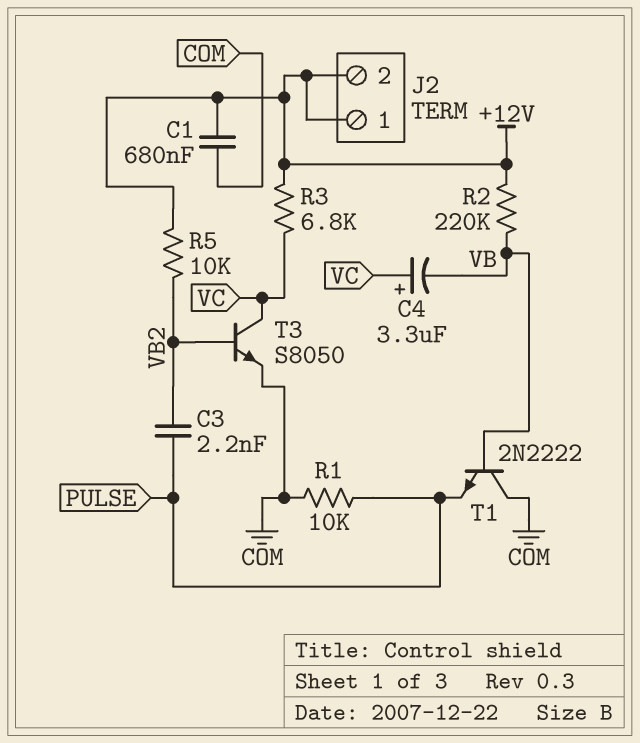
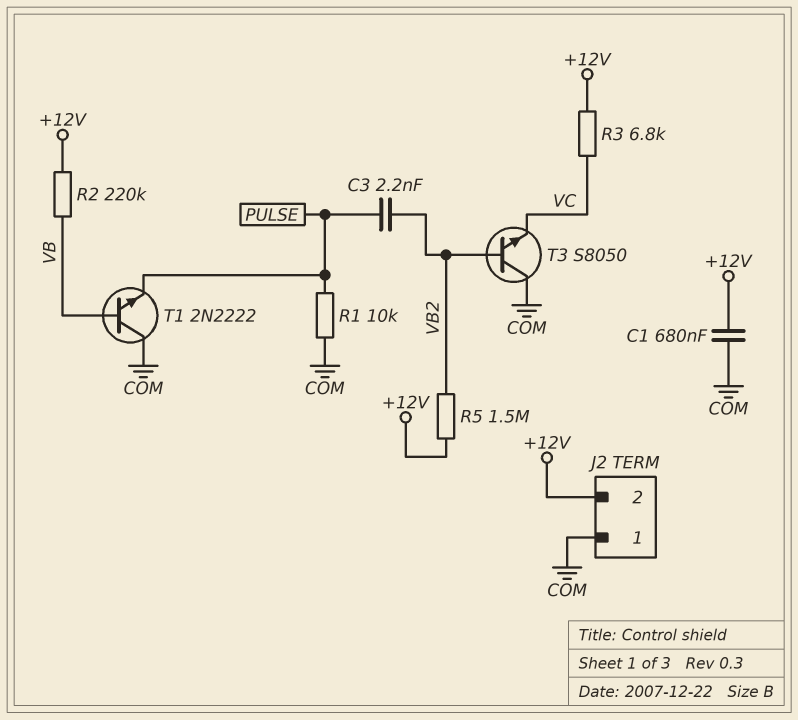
C4: 3.3uF (plus VC, minus VB) -> none
J2 pin 1: +12V -> COM
R5: 10k (+12V, VB2) -> 1.5M (+12V, VB2)
T3: NPN S8050 (B VB2, C VC, E COM) -> NPN S8050 (B VB2, C COM, E VC)

